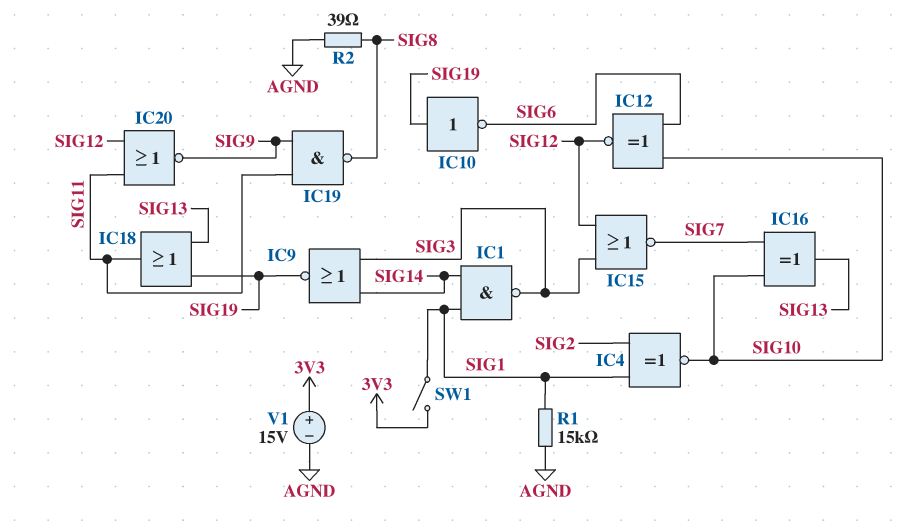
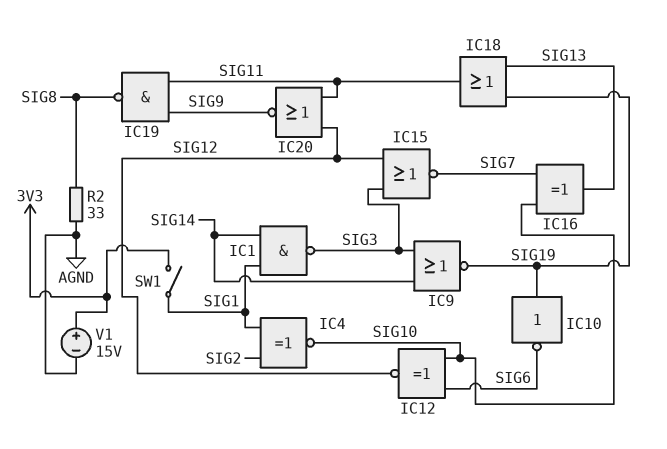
R1: 15k (AGND, SIG1) -> none
R2: 39 (AGND, SIG8) -> 33 (AGND, SIG8)

